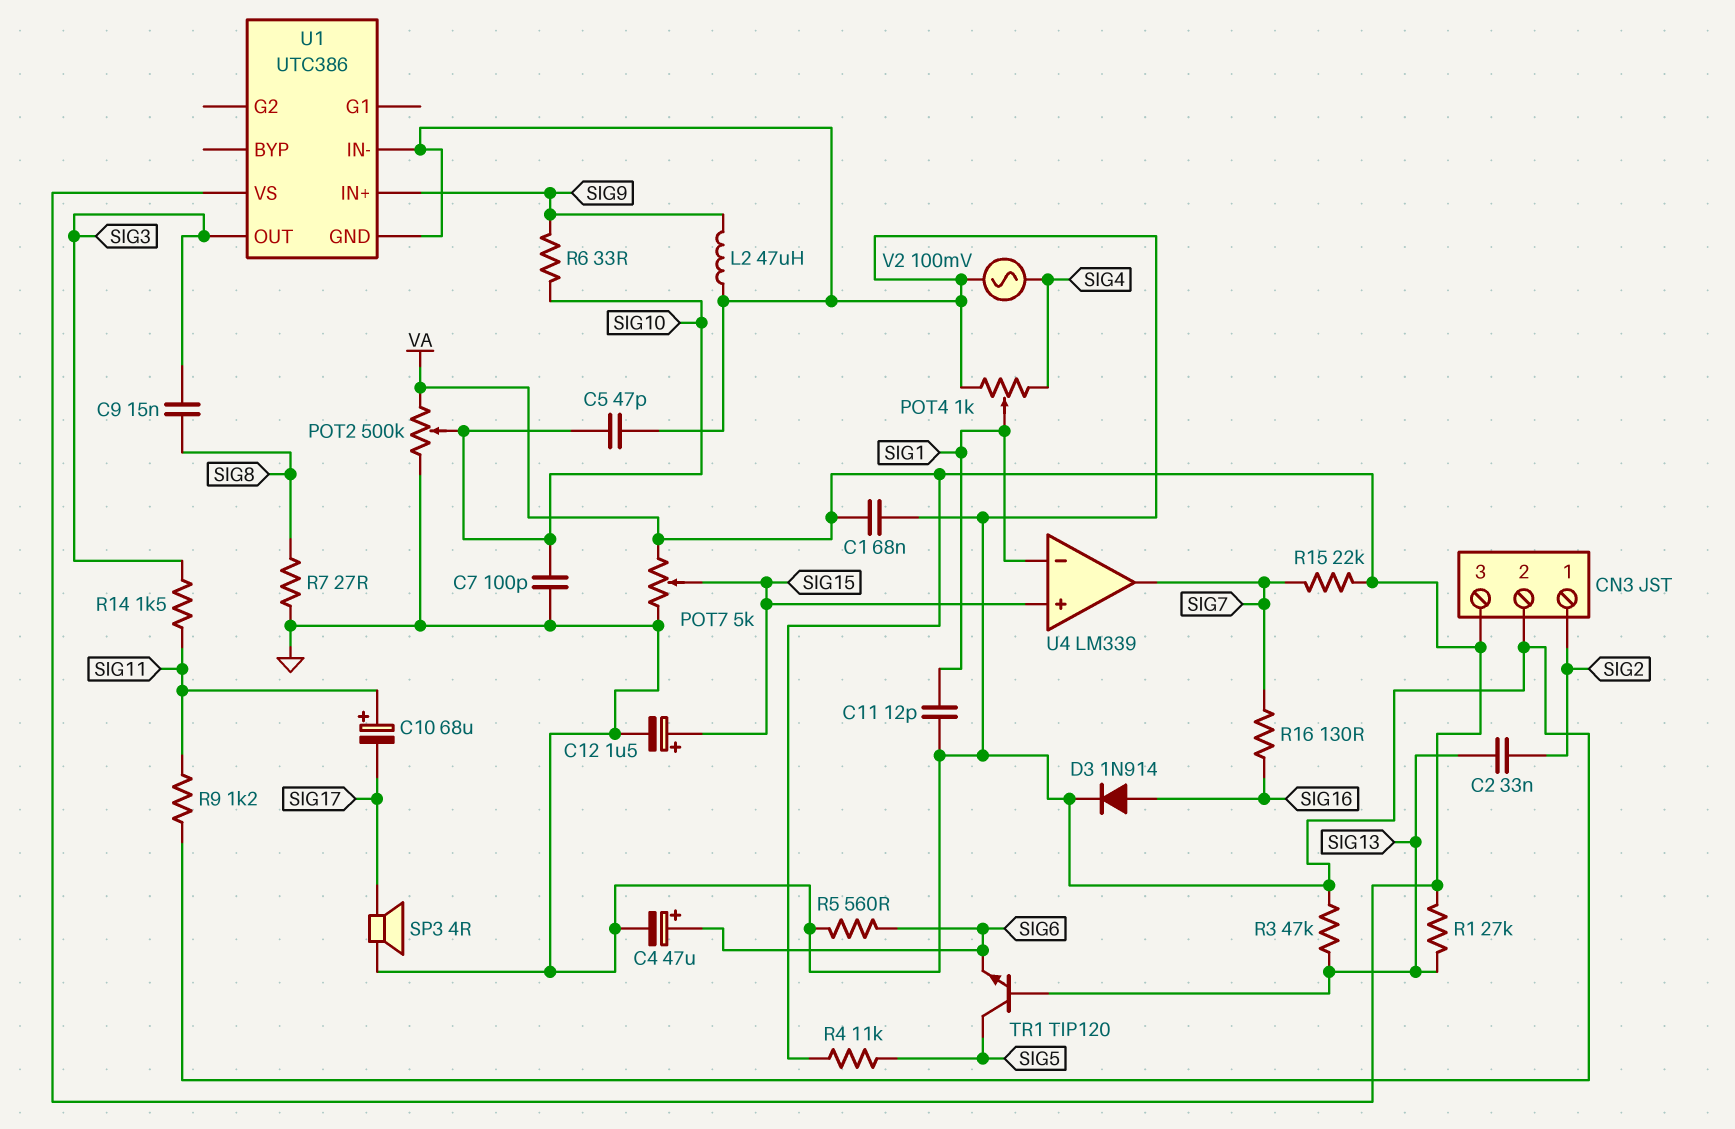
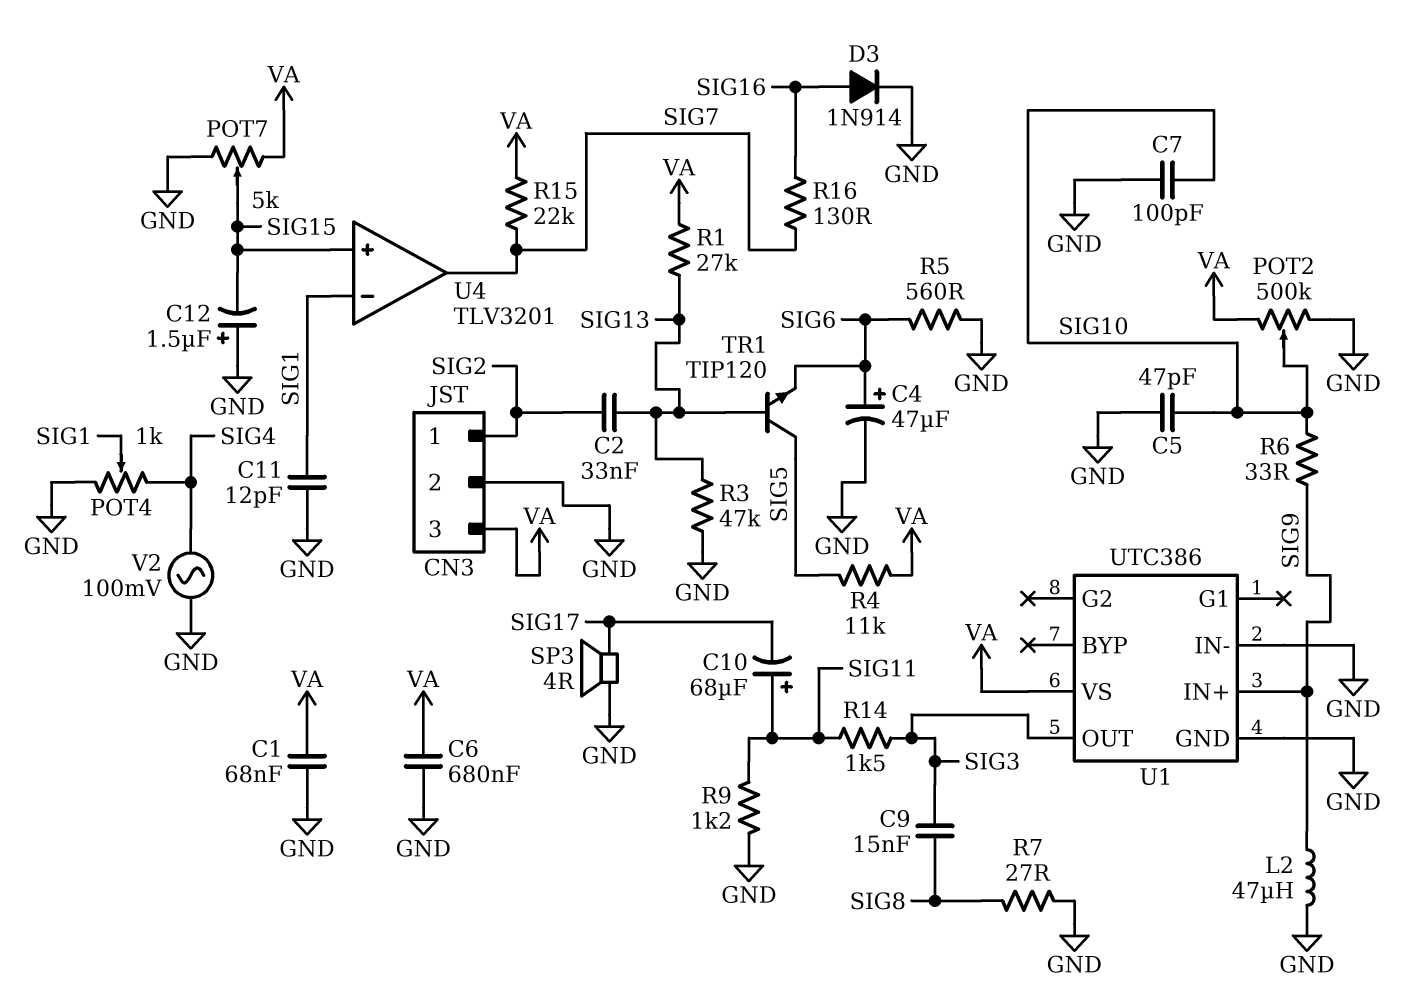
C6: none -> 680nF (GND, VA)
C12: 1.5uF (plus SIG15, minus GND) -> 1.5uF (plus GND, minus SIG15)
U4: LM339 -> TLV3201

